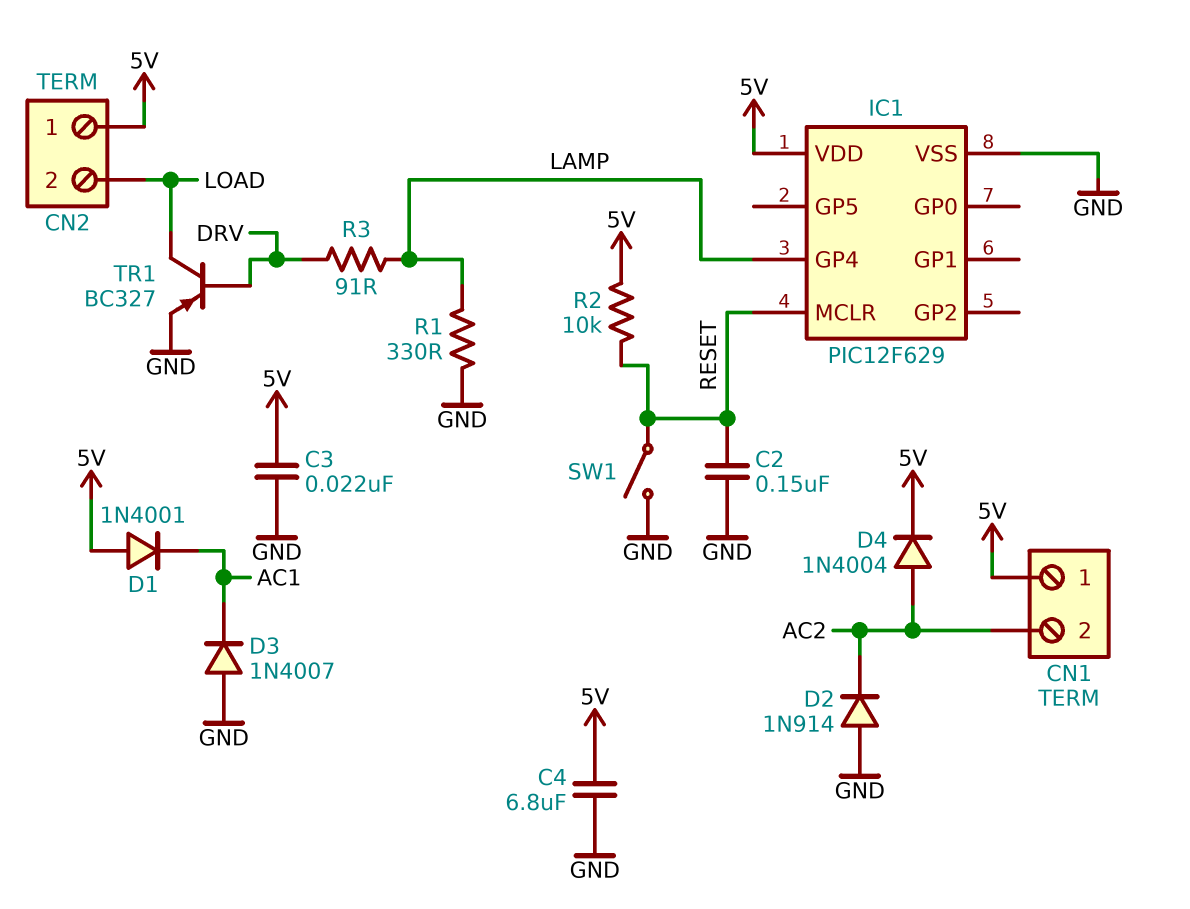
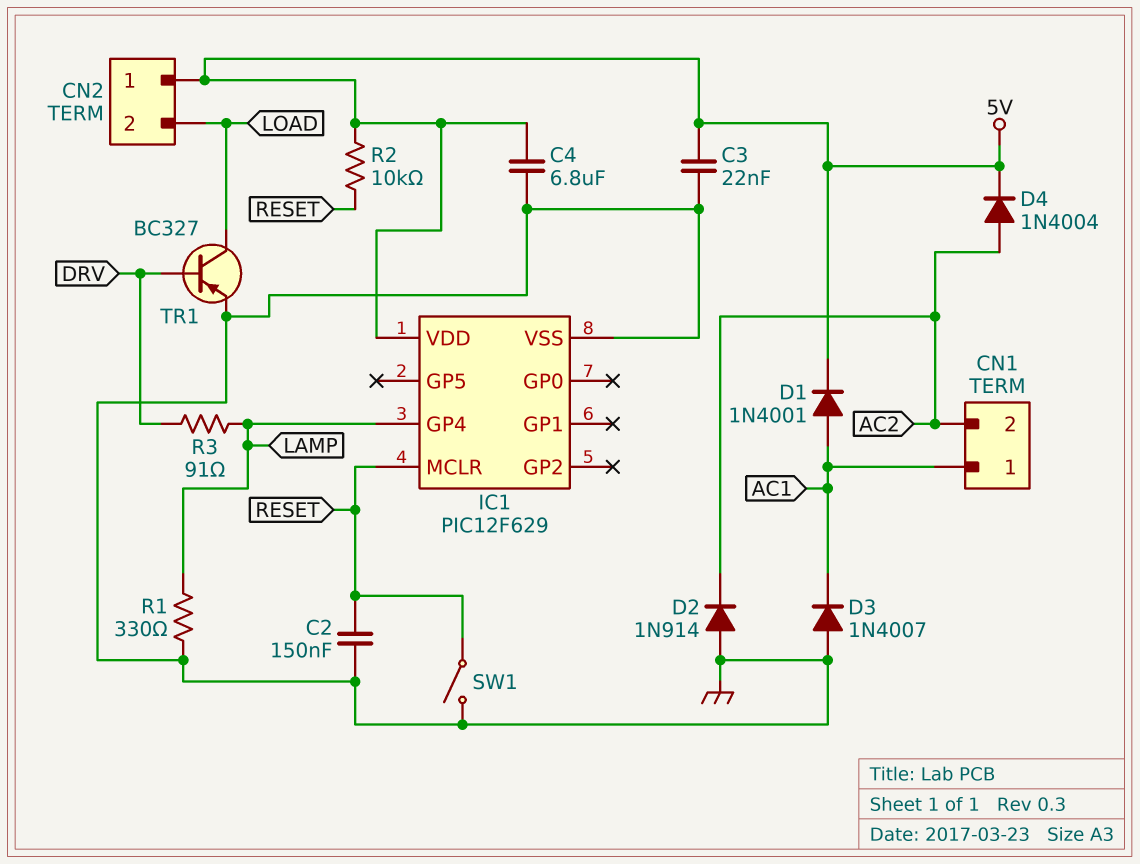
CN1 pin 1: 5V -> AC1
D1: diode 1N4001 (A 5V, K AC1) -> diode 1N4001 (A AC1, K 5V)

